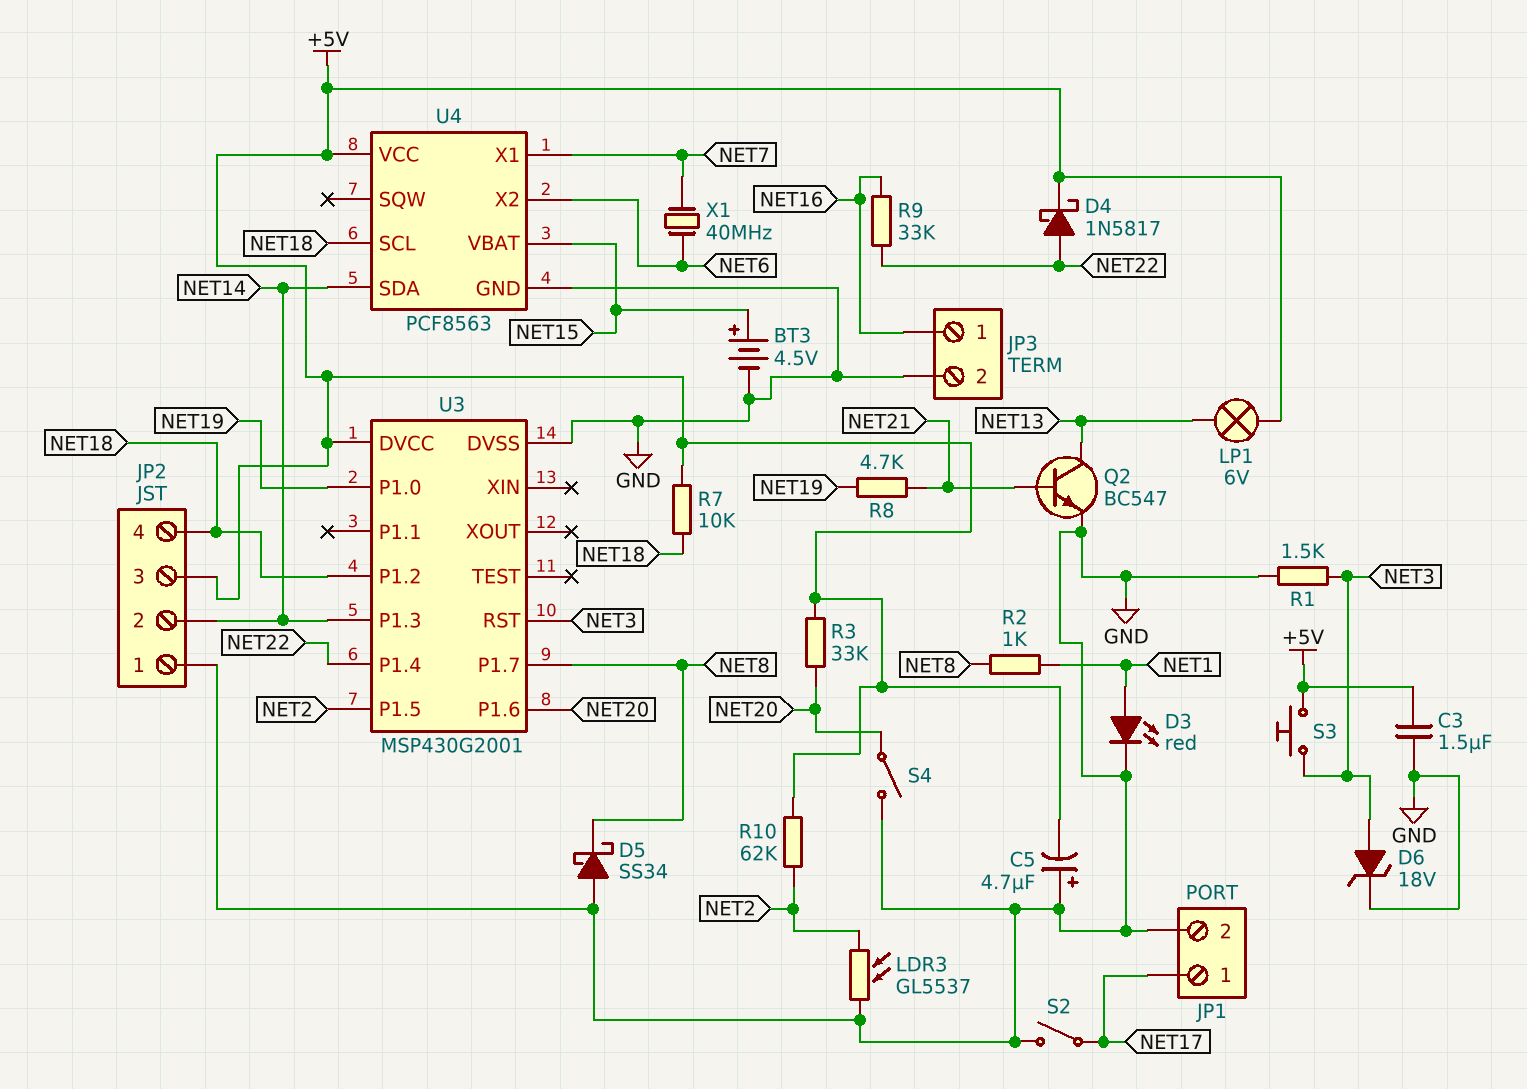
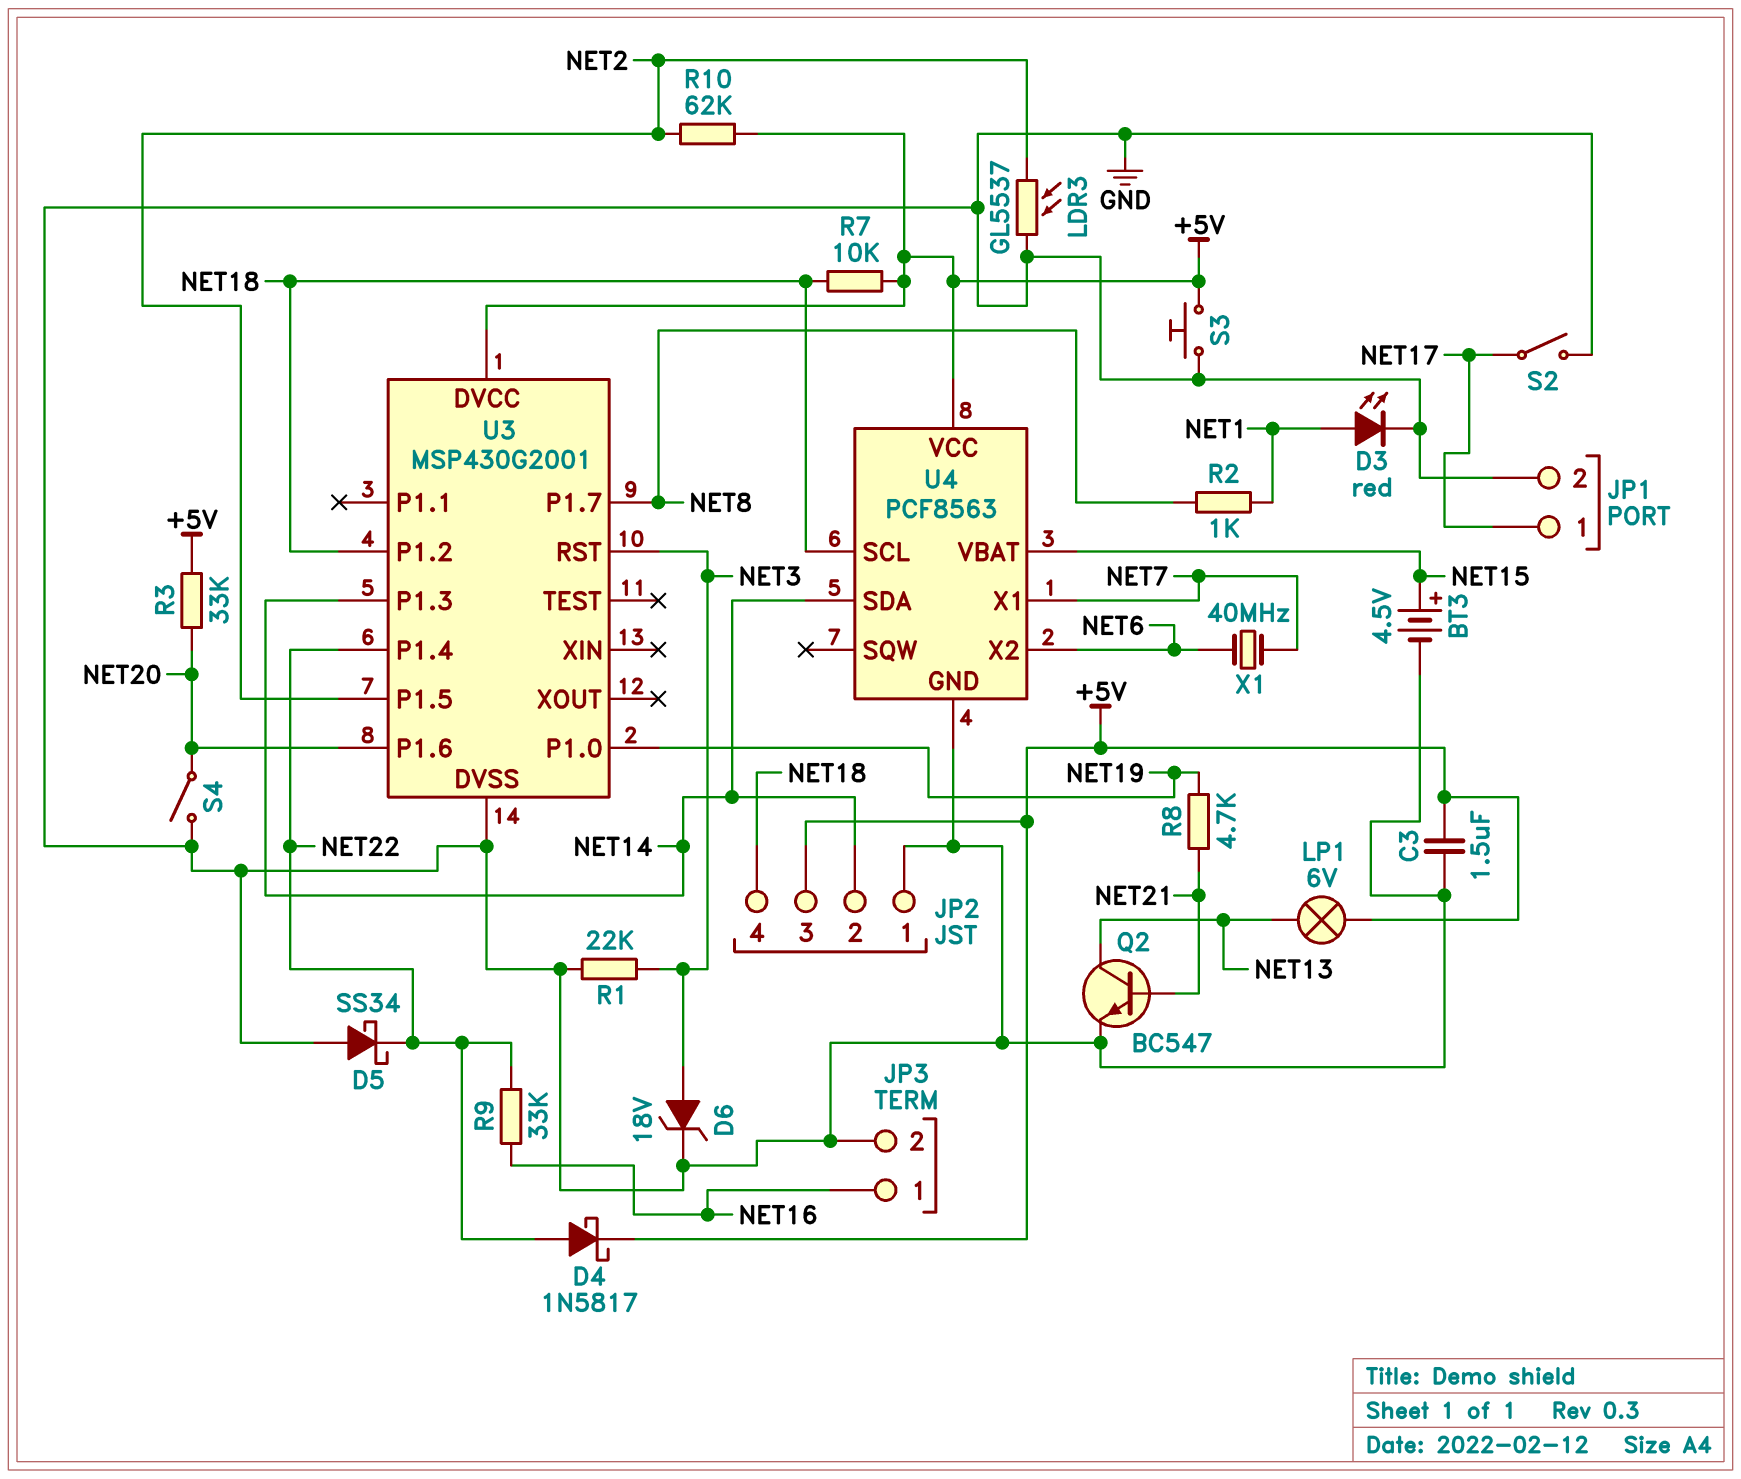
C5: 4.7uF (plus GND, minus +5V) -> none
D5: schottky SS34 (A GND, K NET8) -> schottky SS34 (A GND, K NET22)
R1: 1.5k (GND, NET3) -> 22k (GND, NET3)
S3: button (+5V, NET3) -> button (+5V, GND)

